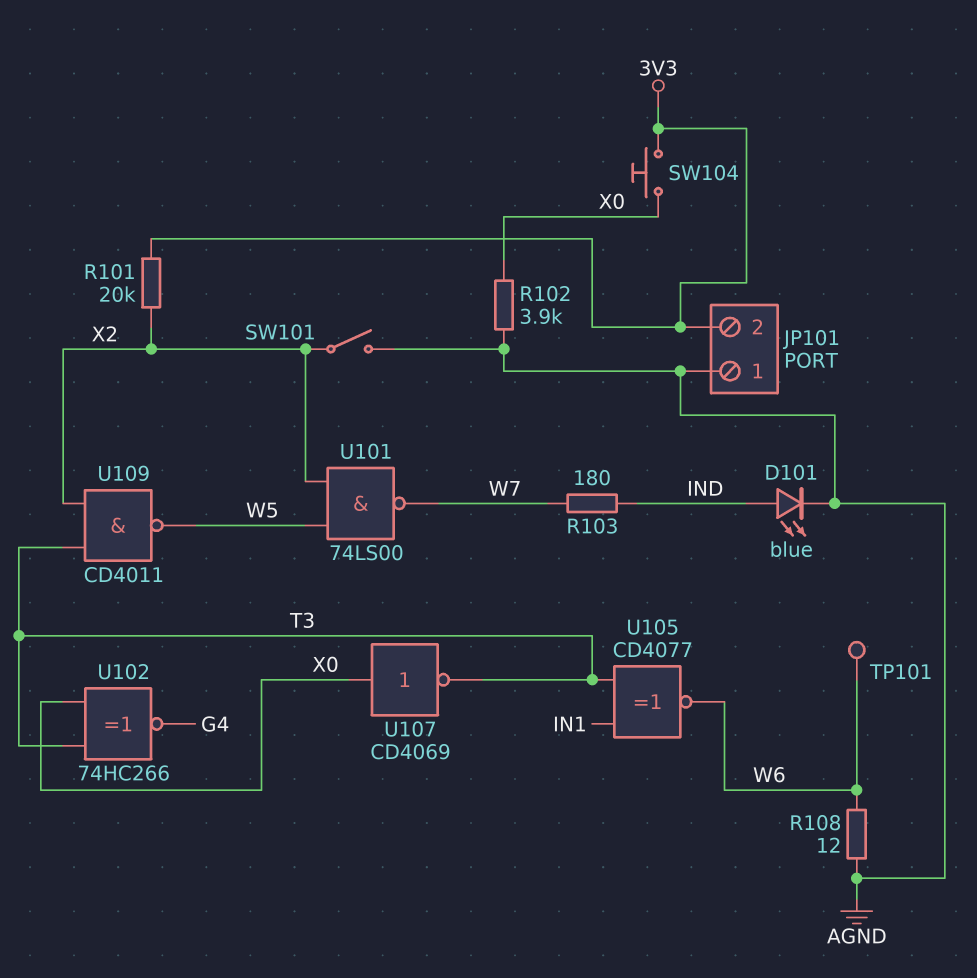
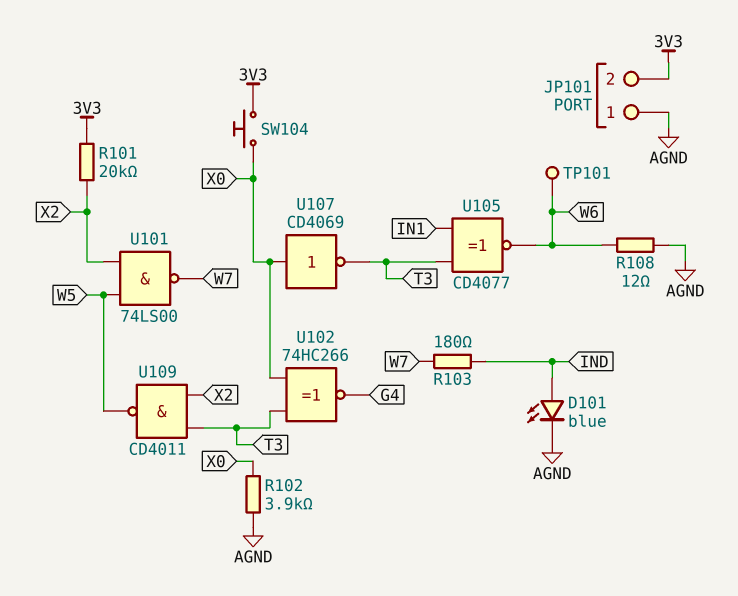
SW101: switch (AGND, X2) -> none

